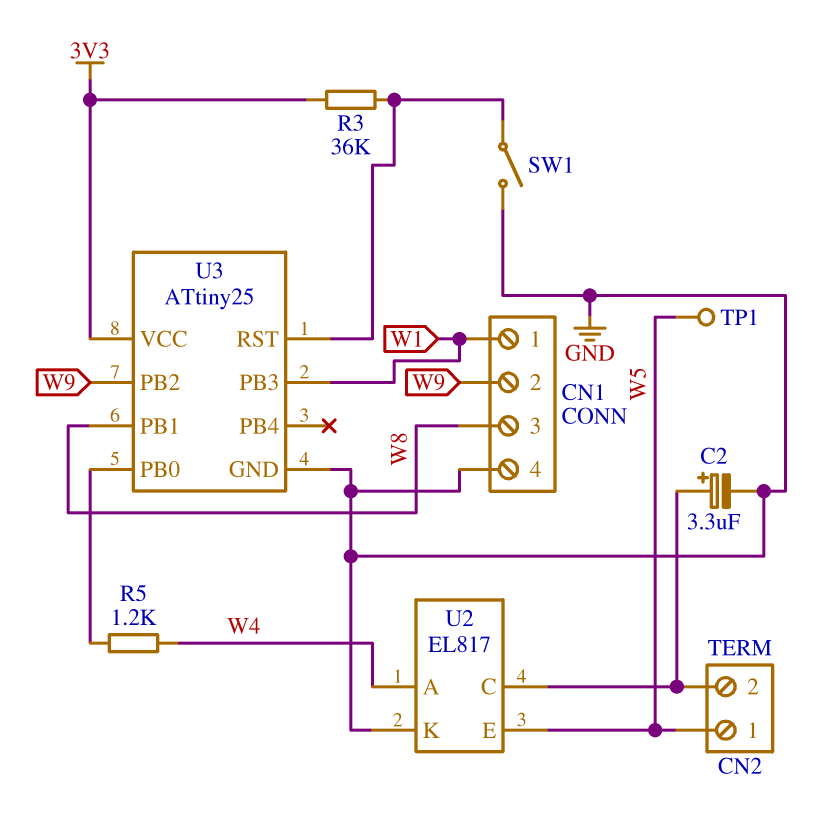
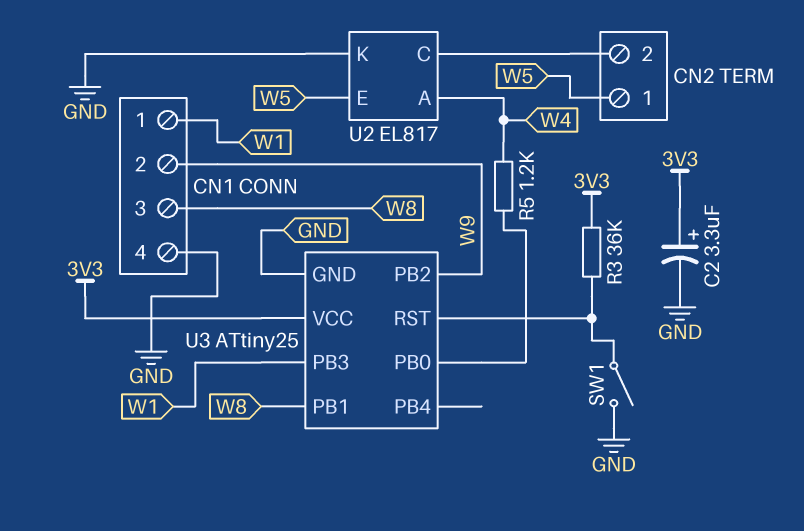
C2: 3.3uF (plus CN2/2, minus GND) -> 3.3uF (plus 3V3, minus GND)
TP1: test point (W5) -> none

